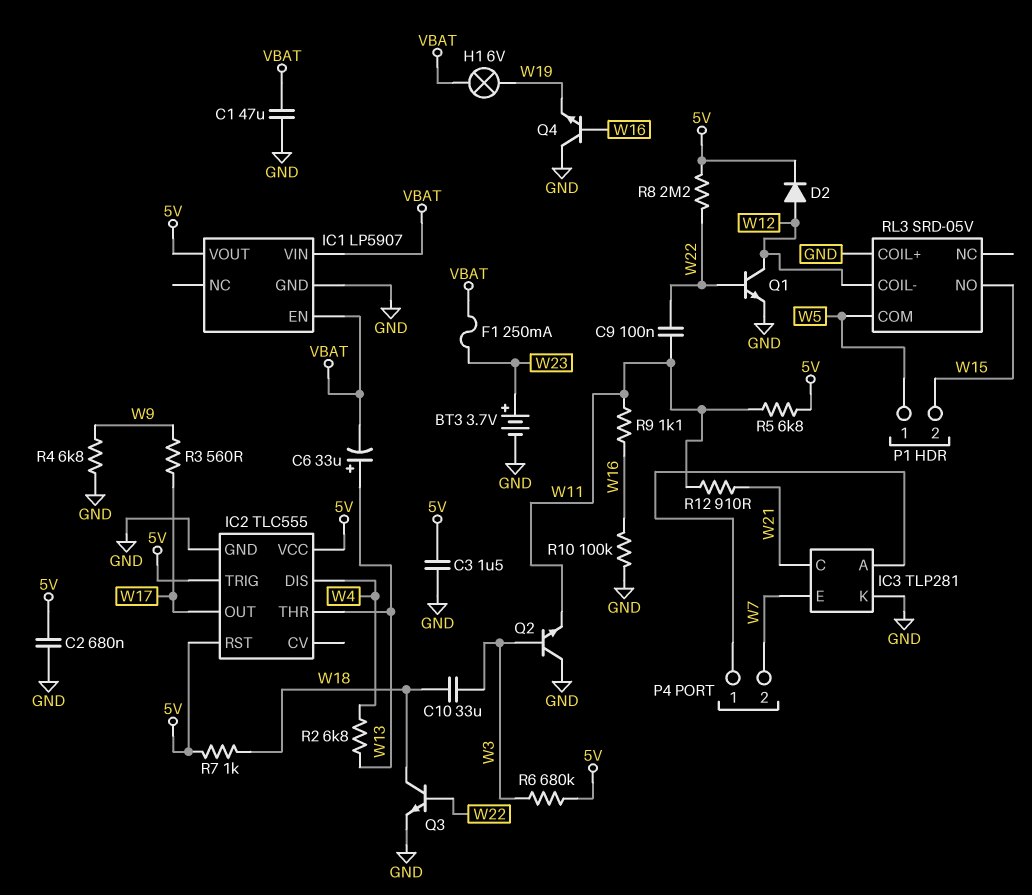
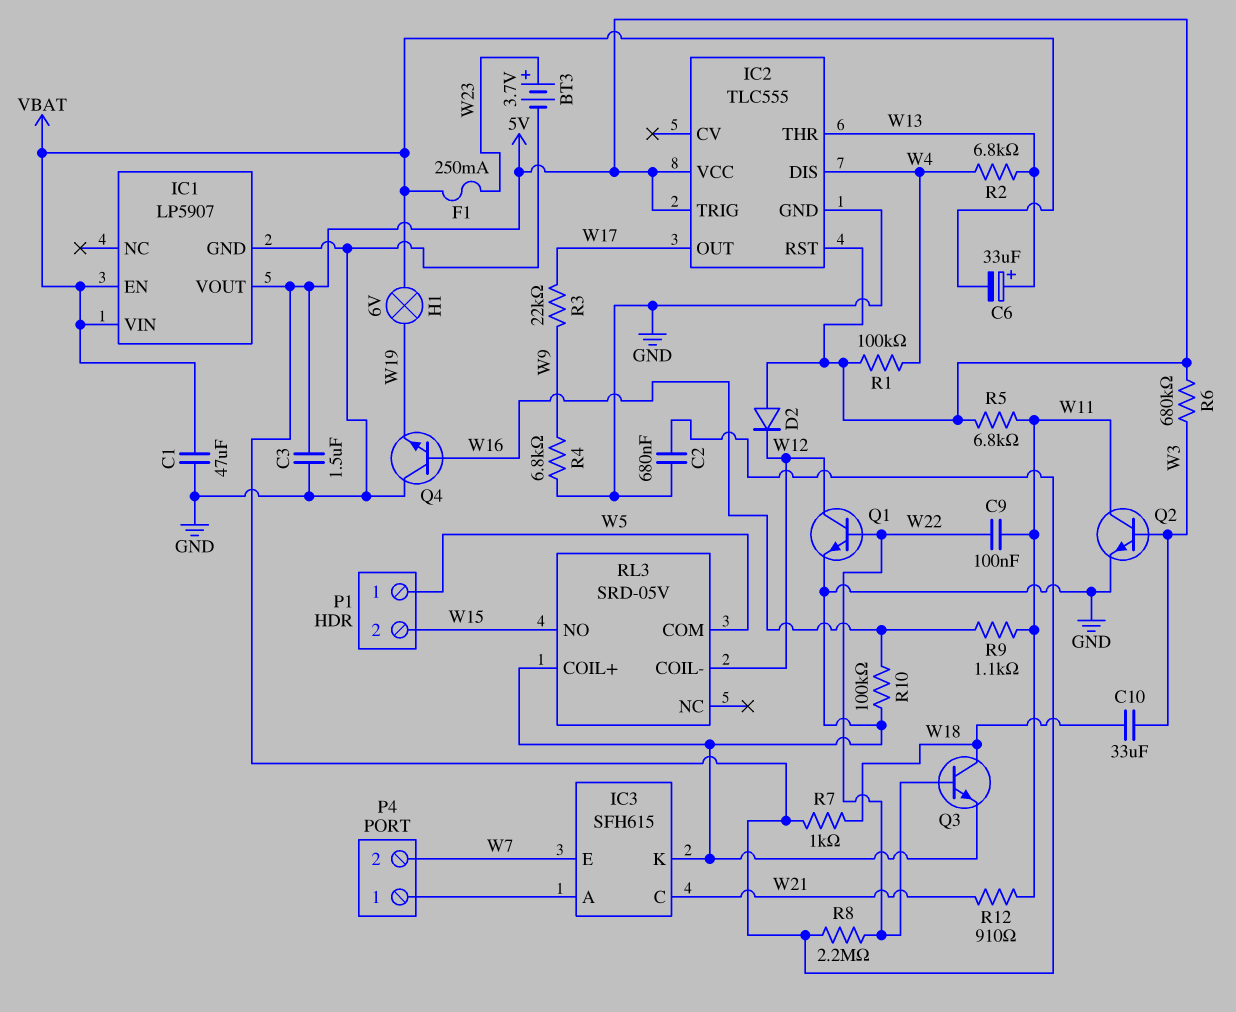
D2: diode (A W12, K 5V) -> diode (A 5V, K W12)
IC3: TLP281 -> SFH615
Q2: NPN (B W3, C GND, E W11) -> NPN (B W3, C W11, E GND)
R1: none -> 100k (5V, W4)
R3: 560 (W9, W17) -> 22k (W9, W17)

